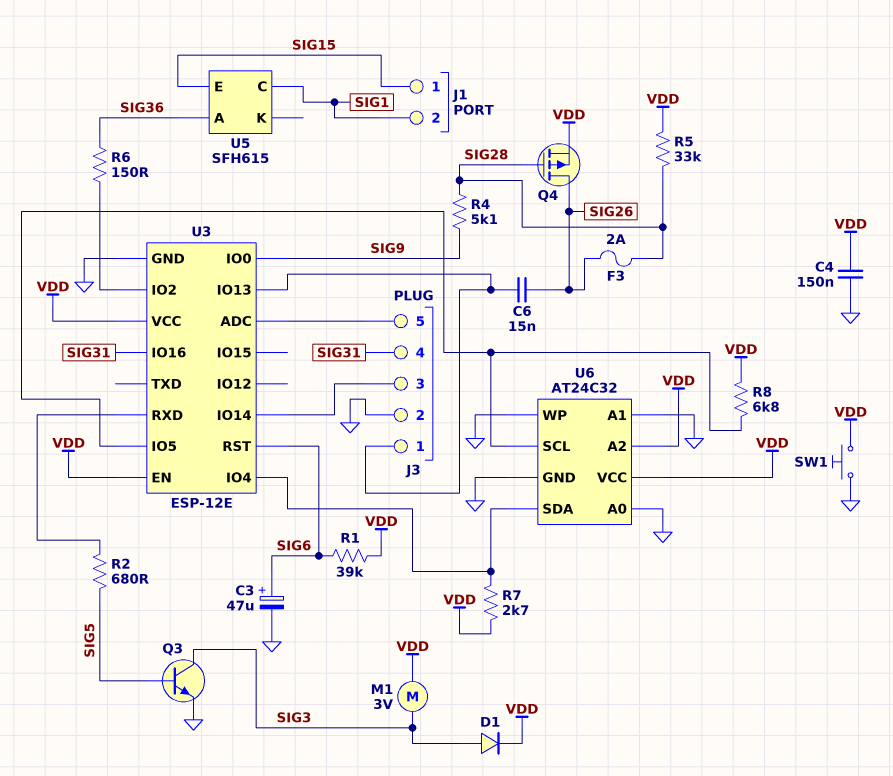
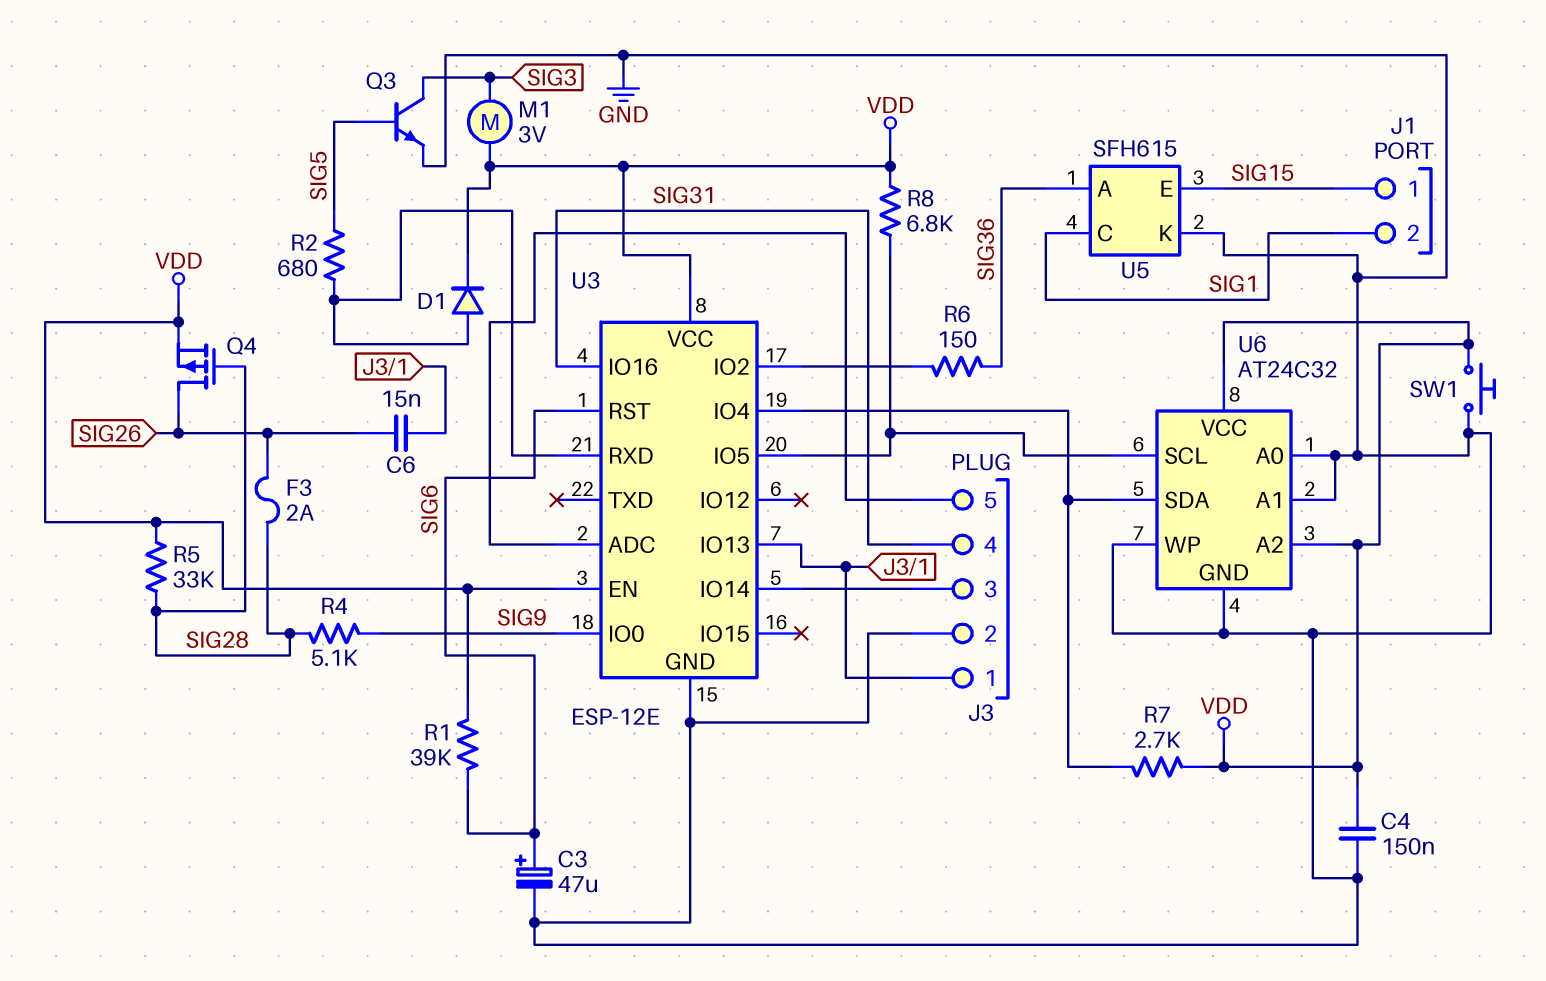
D1: diode (A SIG3, K VDD) -> diode (A U3/RXD, K VDD)
U5 pin K: none -> GND

